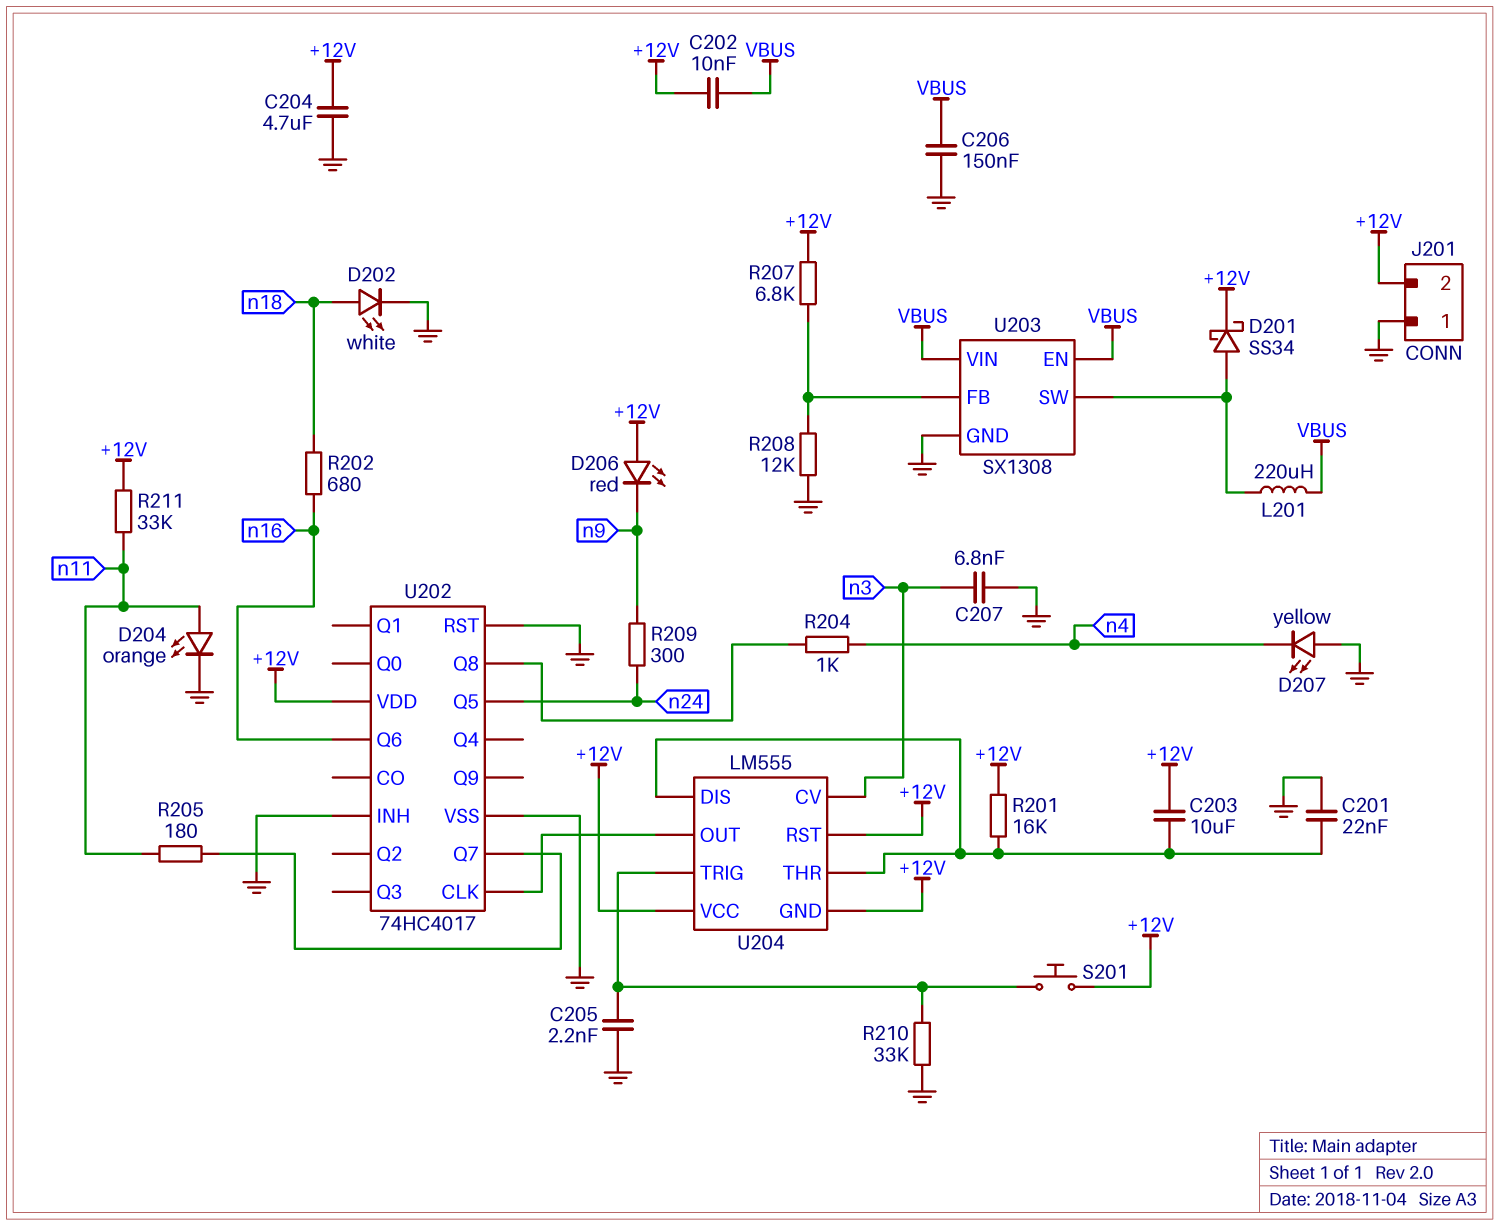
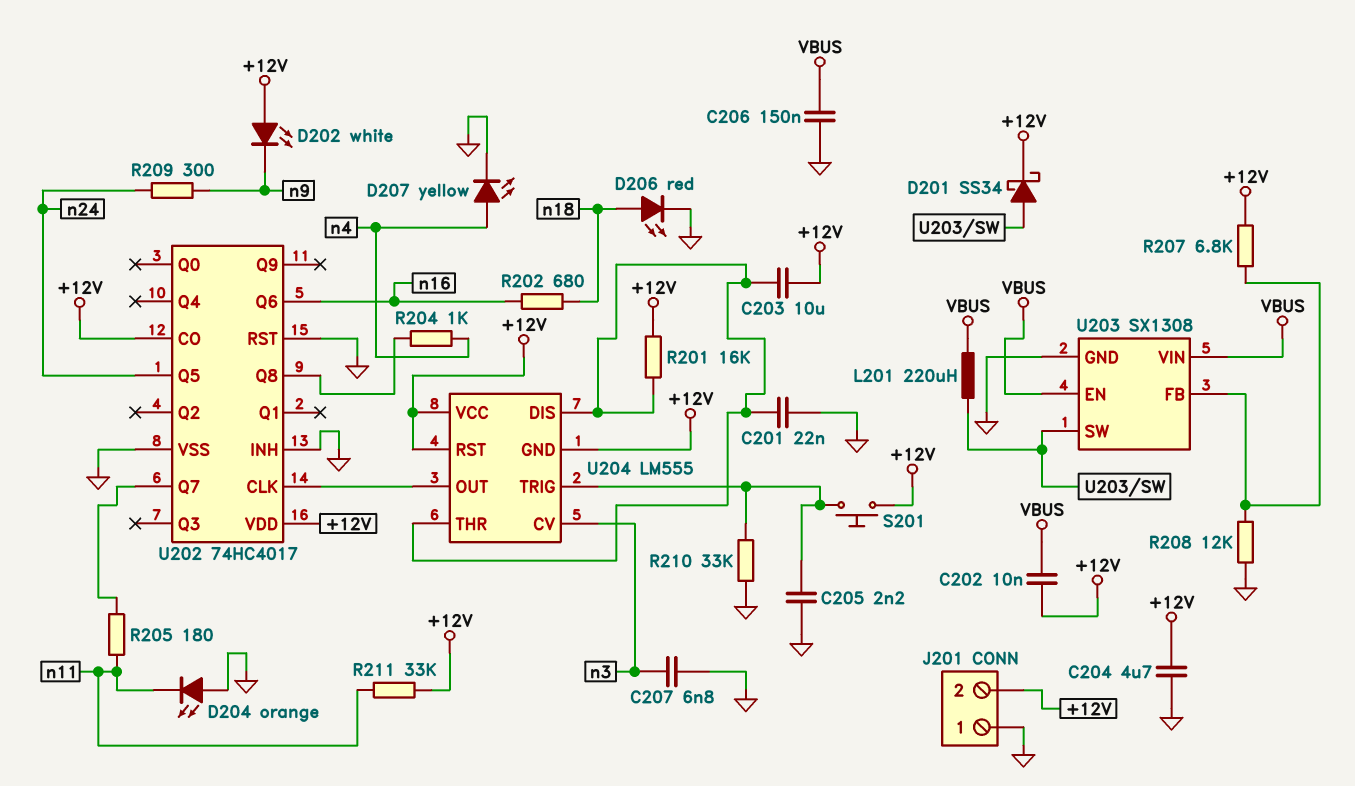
D202: LED white (A n18, K GND) -> LED white (A +12V, K n9)
D204: LED orange (A n11, K GND) -> LED orange (A GND, K n11)
D206: LED red (A +12V, K n9) -> LED red (A n18, K GND)
D207: LED yellow (A GND, K n4) -> LED yellow (A n4, K GND)
U202 pin CO: none -> +12V

